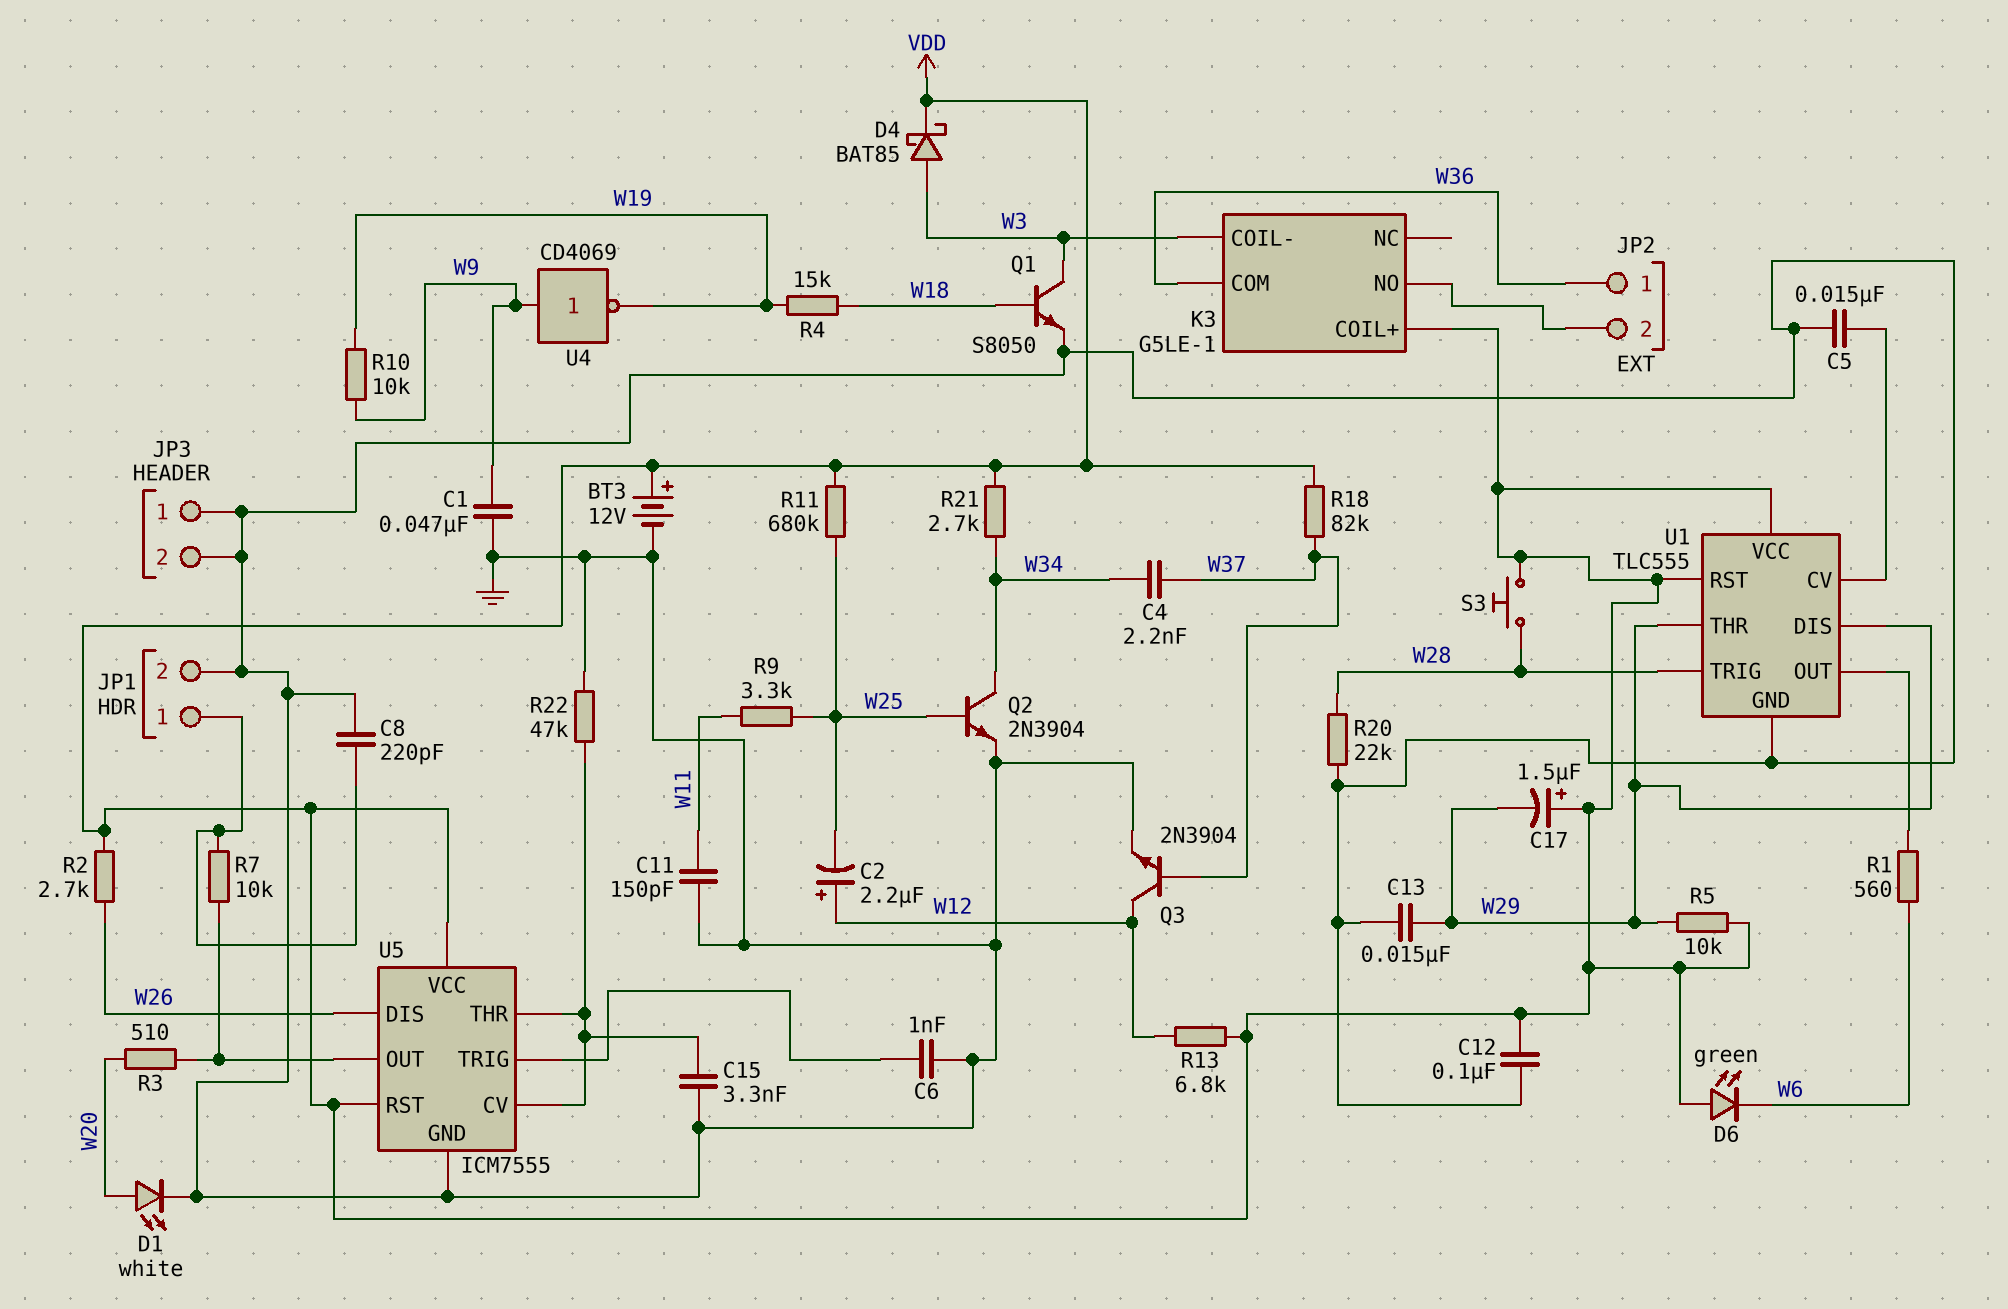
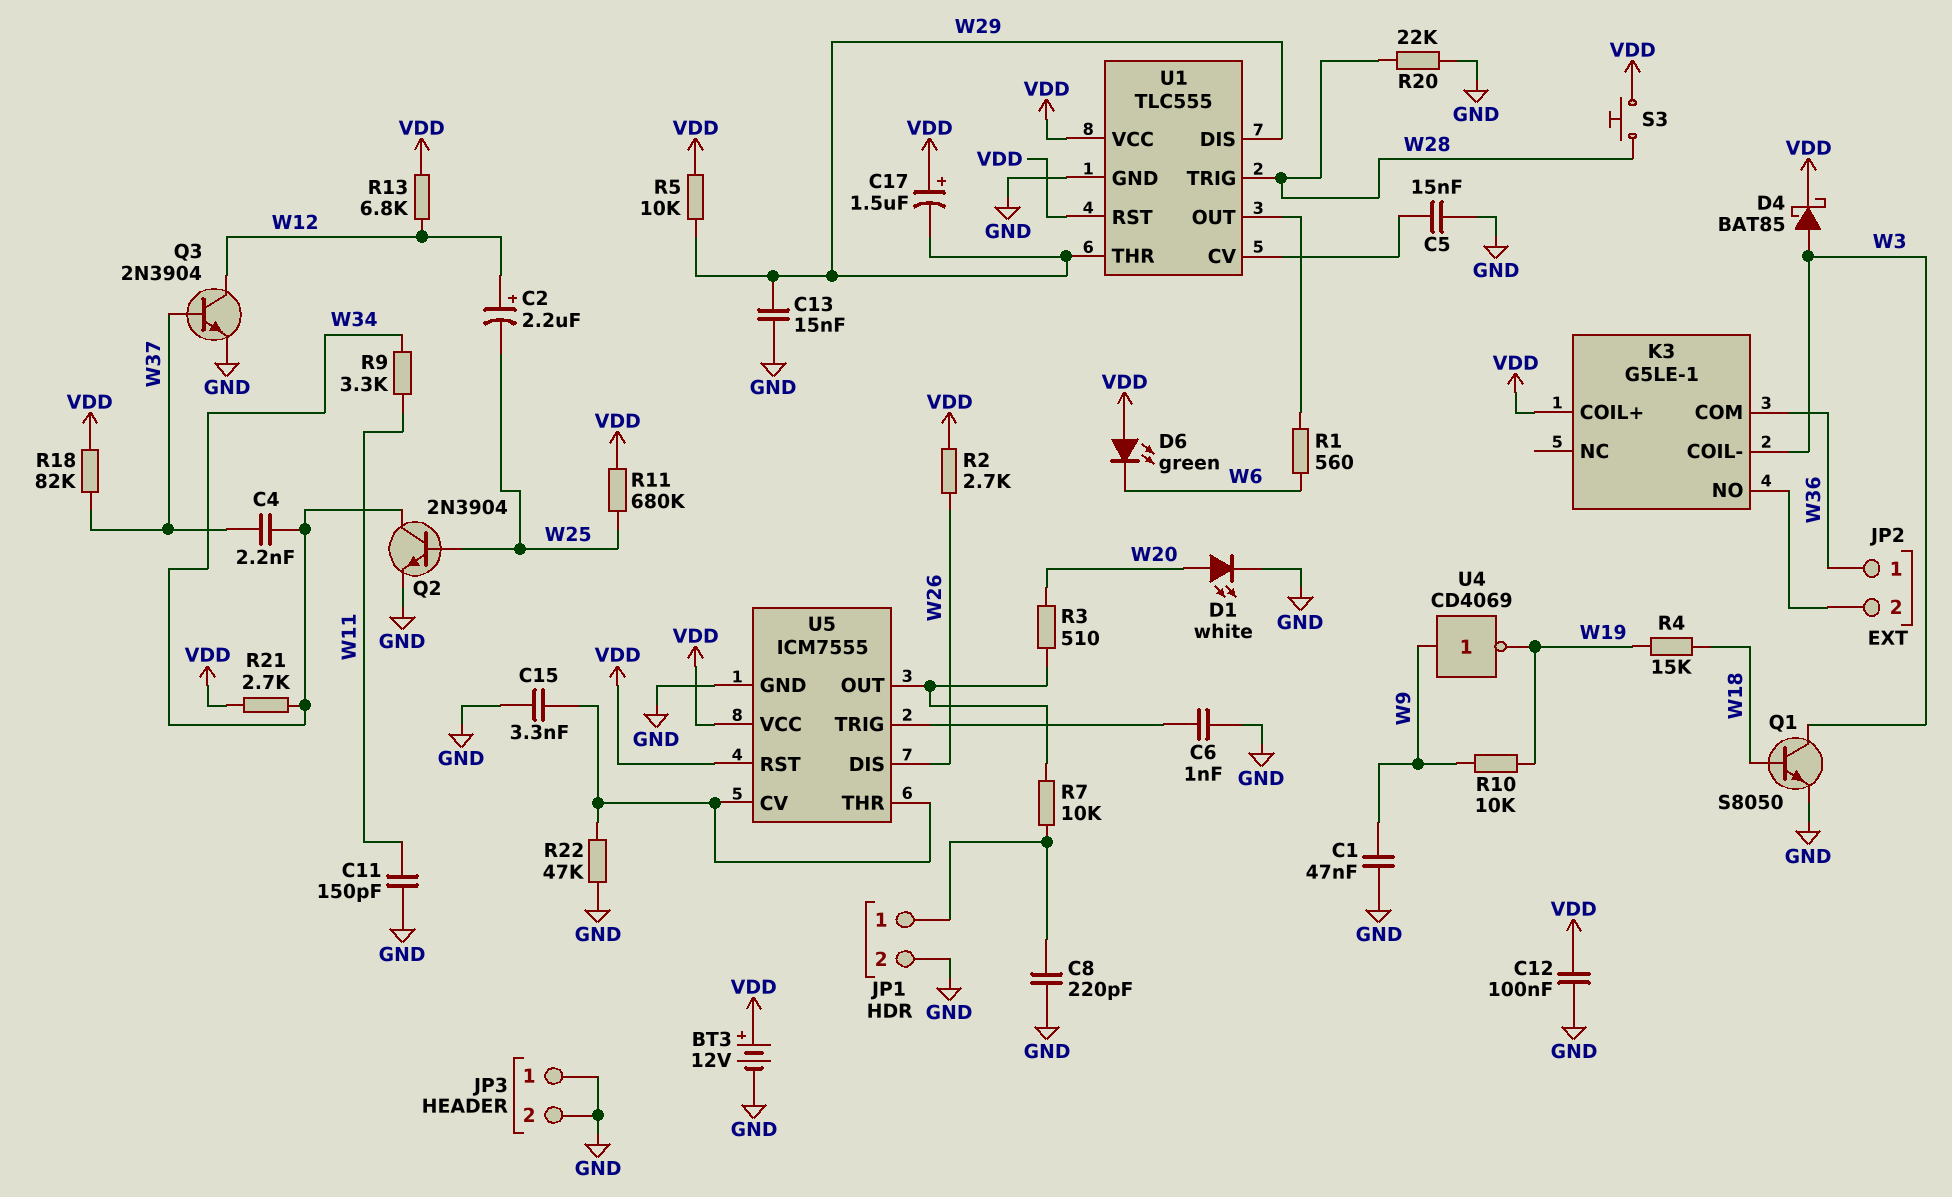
R9: 3.3k (W11, W25) -> 3.3k (W11, W34)

